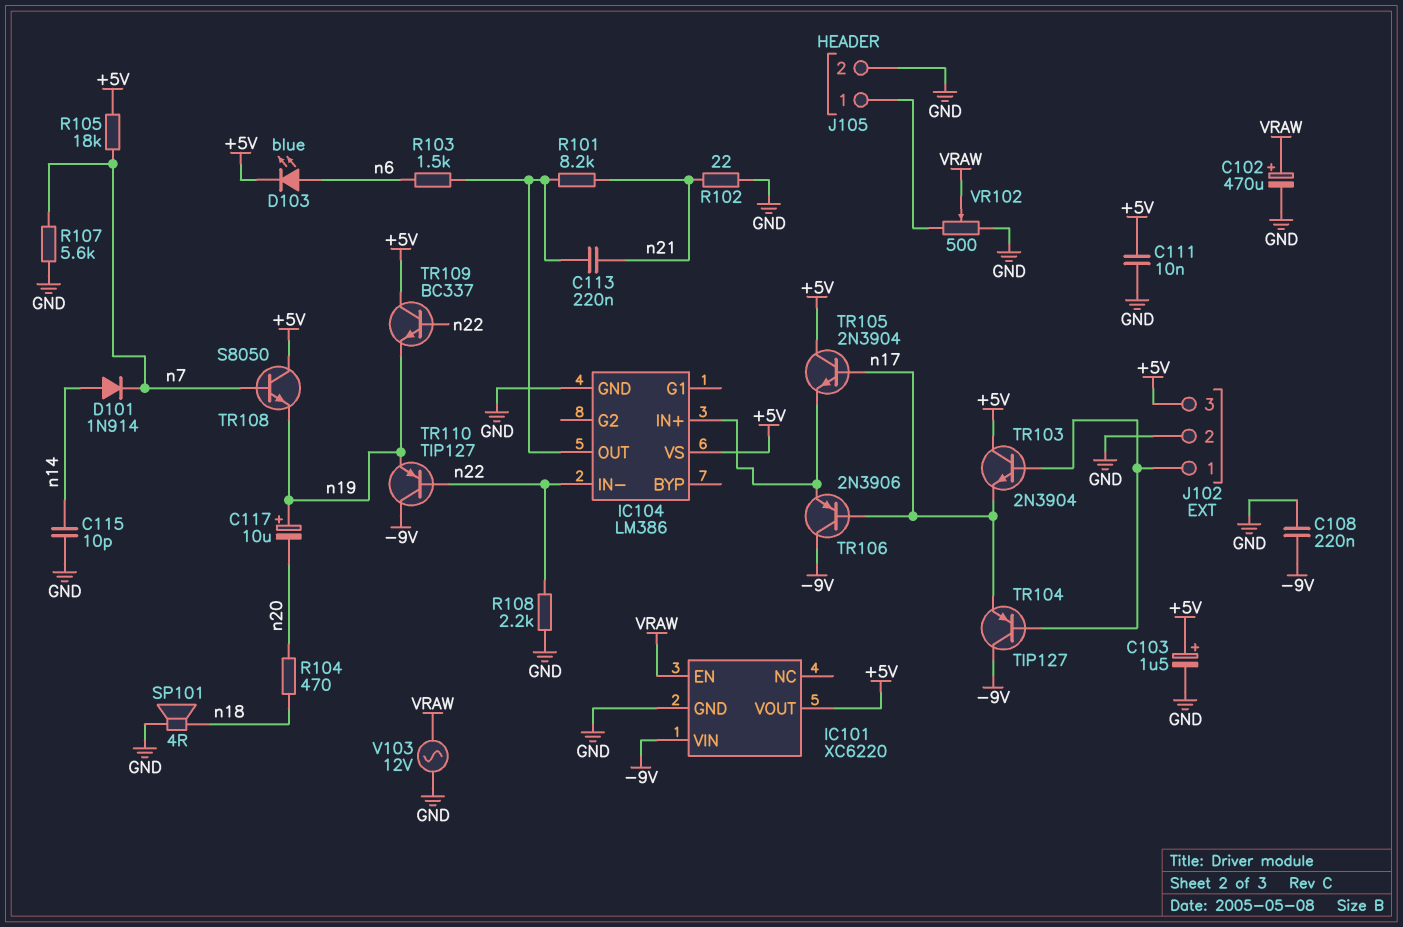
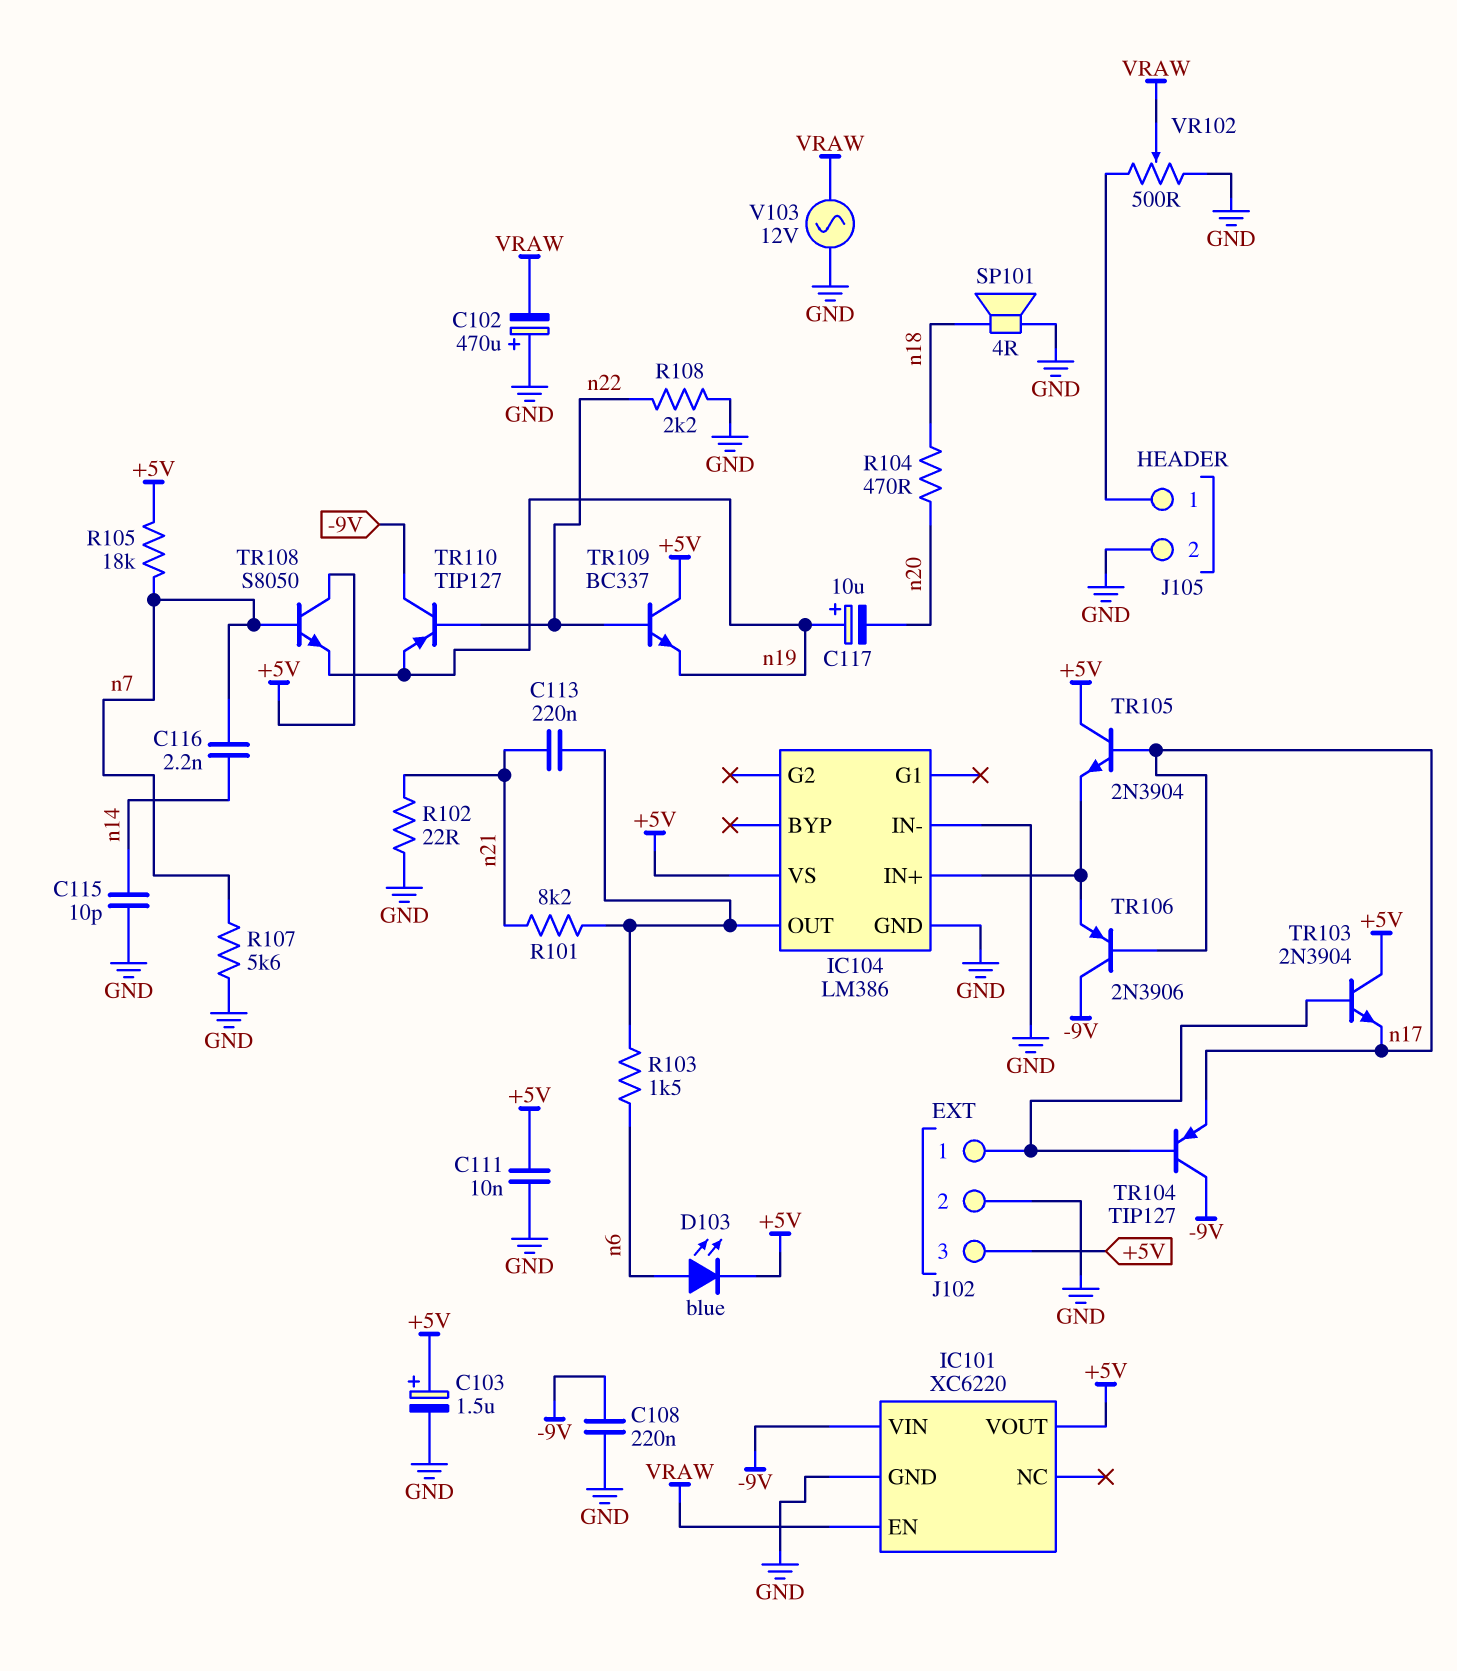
C102: 470uF (plus VRAW, minus GND) -> 470uF (plus GND, minus VRAW)
C116: none -> 2.2nF (n7, n14)
D101: diode 1N914 (A n14, K n7) -> none
IC104 pin IN-: n22 -> GND

